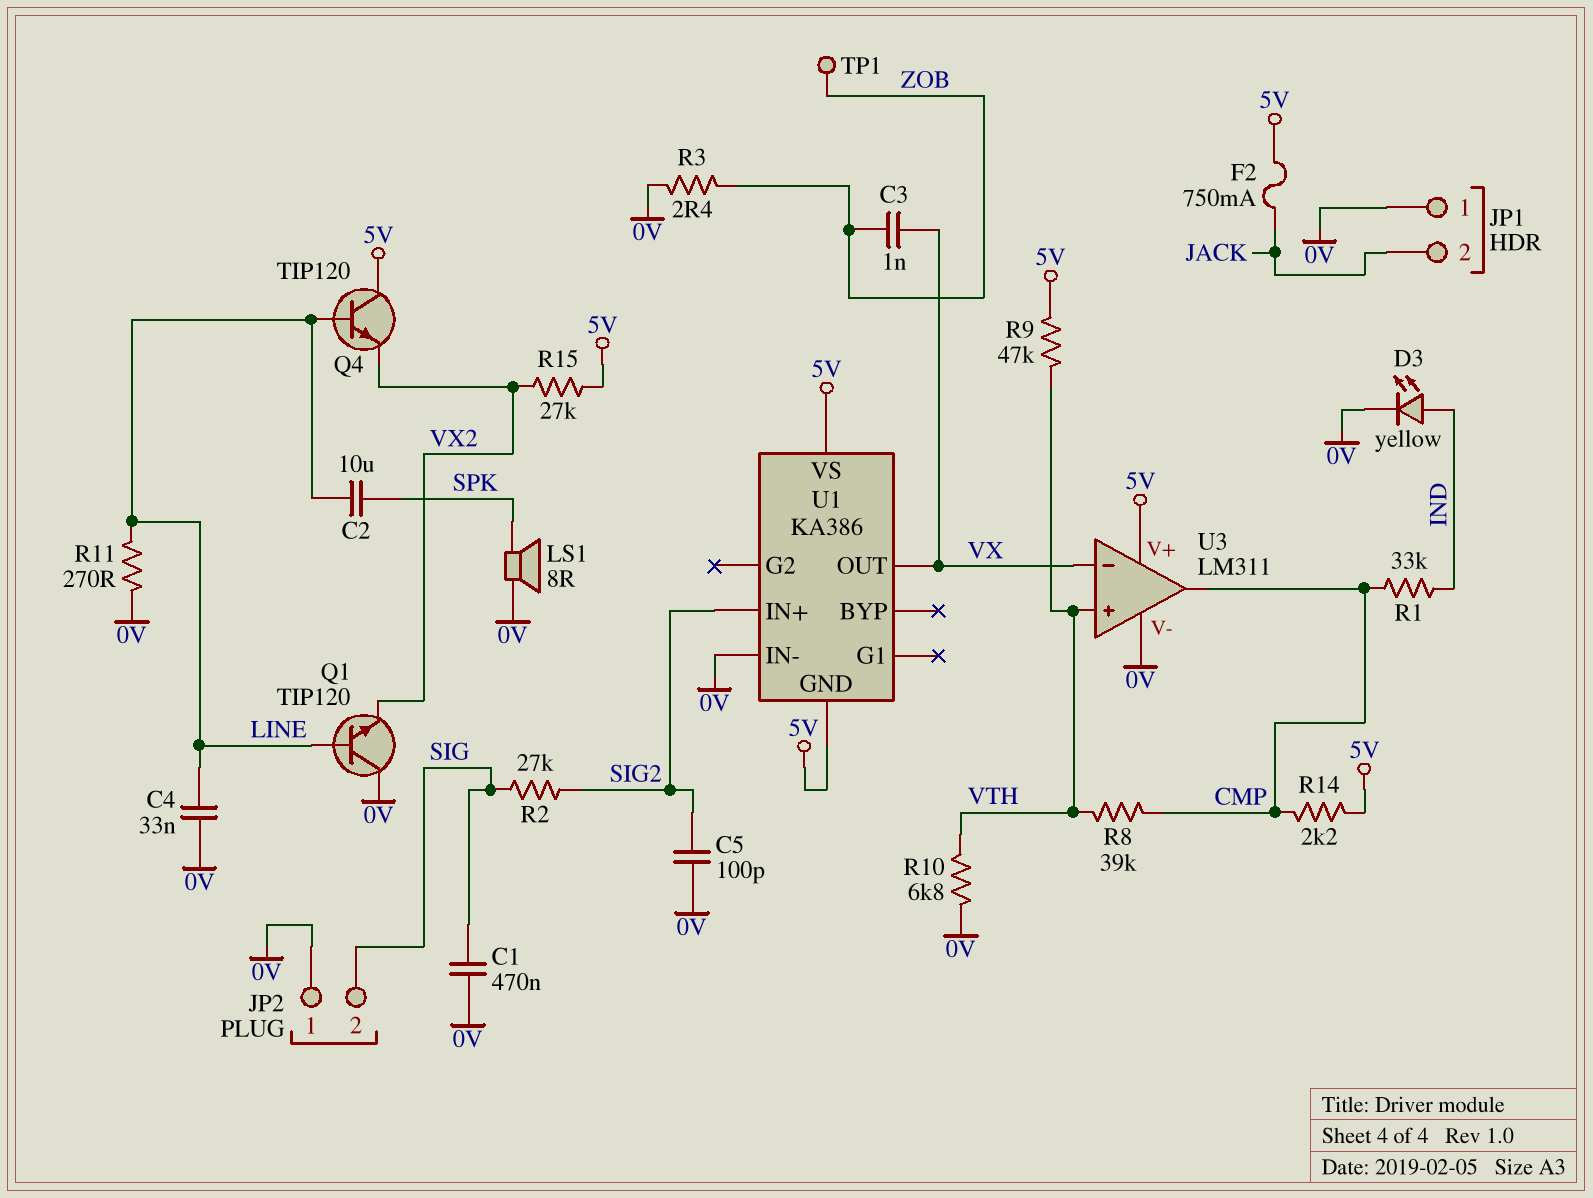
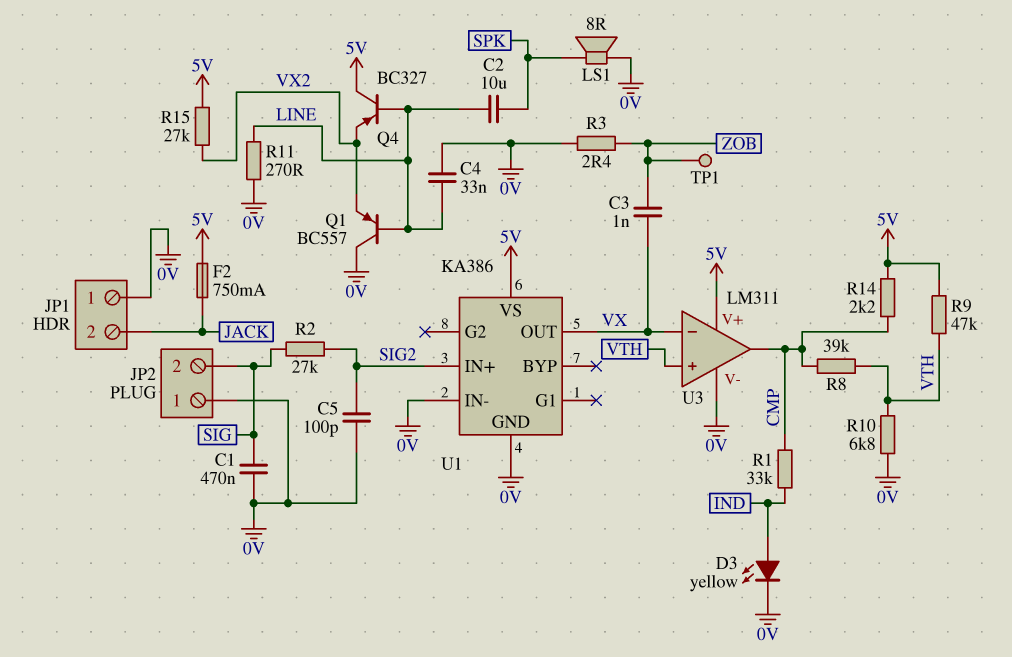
Q1: NPN TIP120 (B LINE, C 0V, E VX2) -> PNP BC557 (B LINE, C 0V, E VX2)
Q4: NPN TIP120 (B LINE, C 5V, E VX2) -> PNP BC327 (B LINE, C 5V, E VX2)
U1 pin GND: 5V -> 0V

